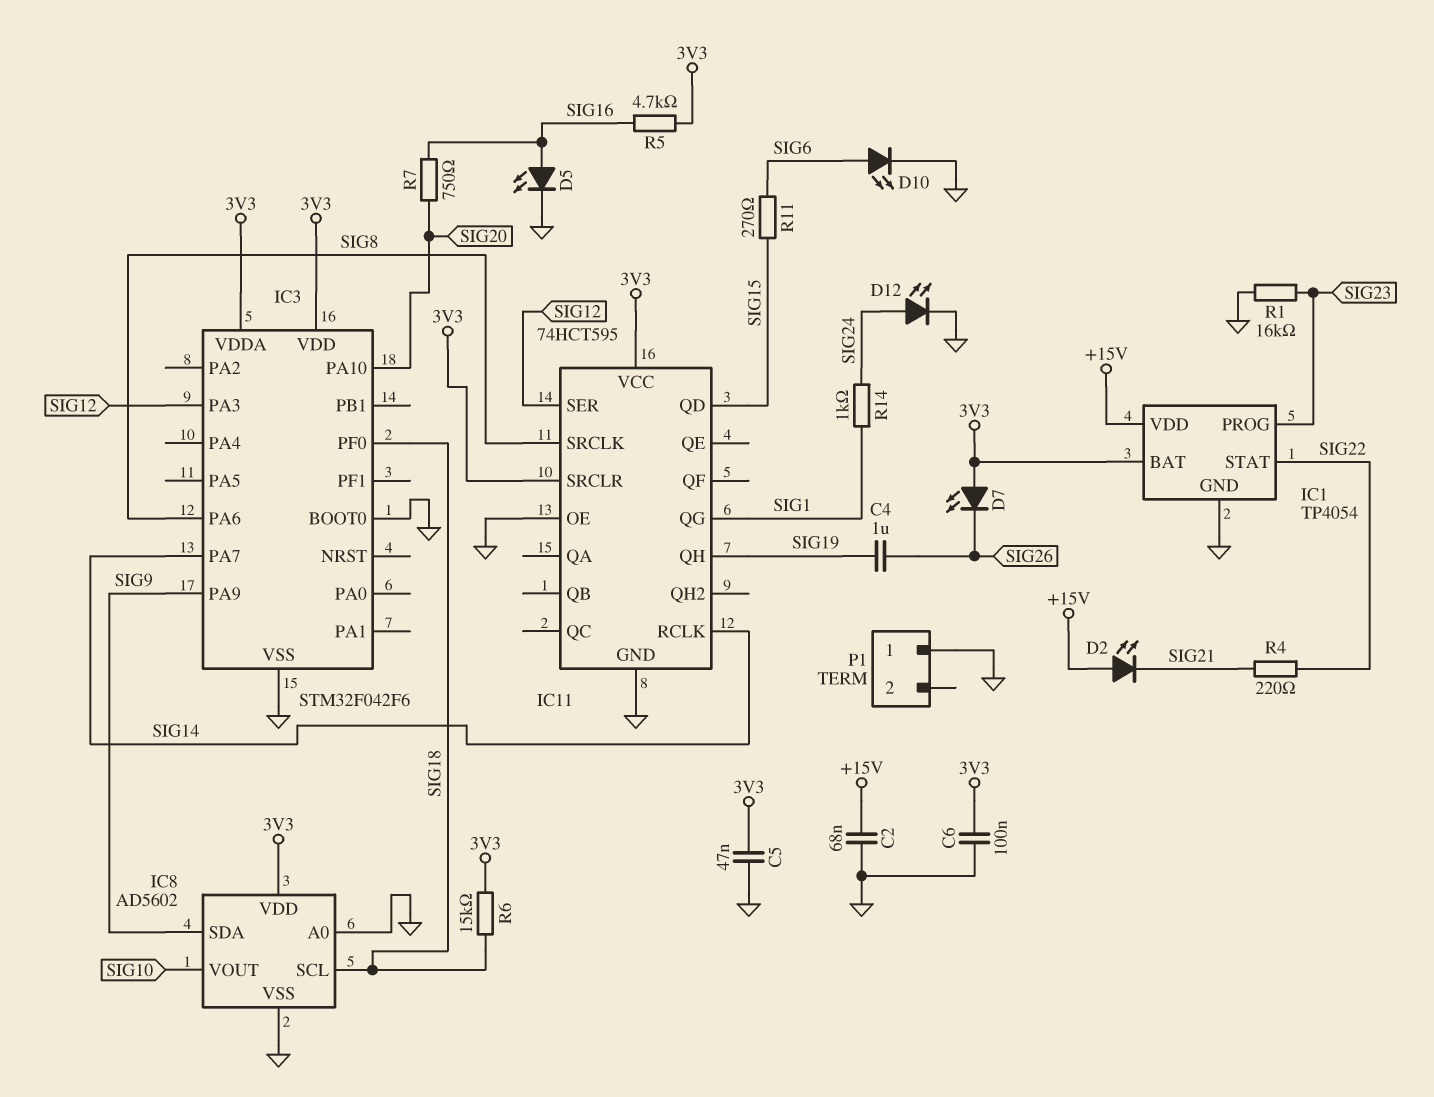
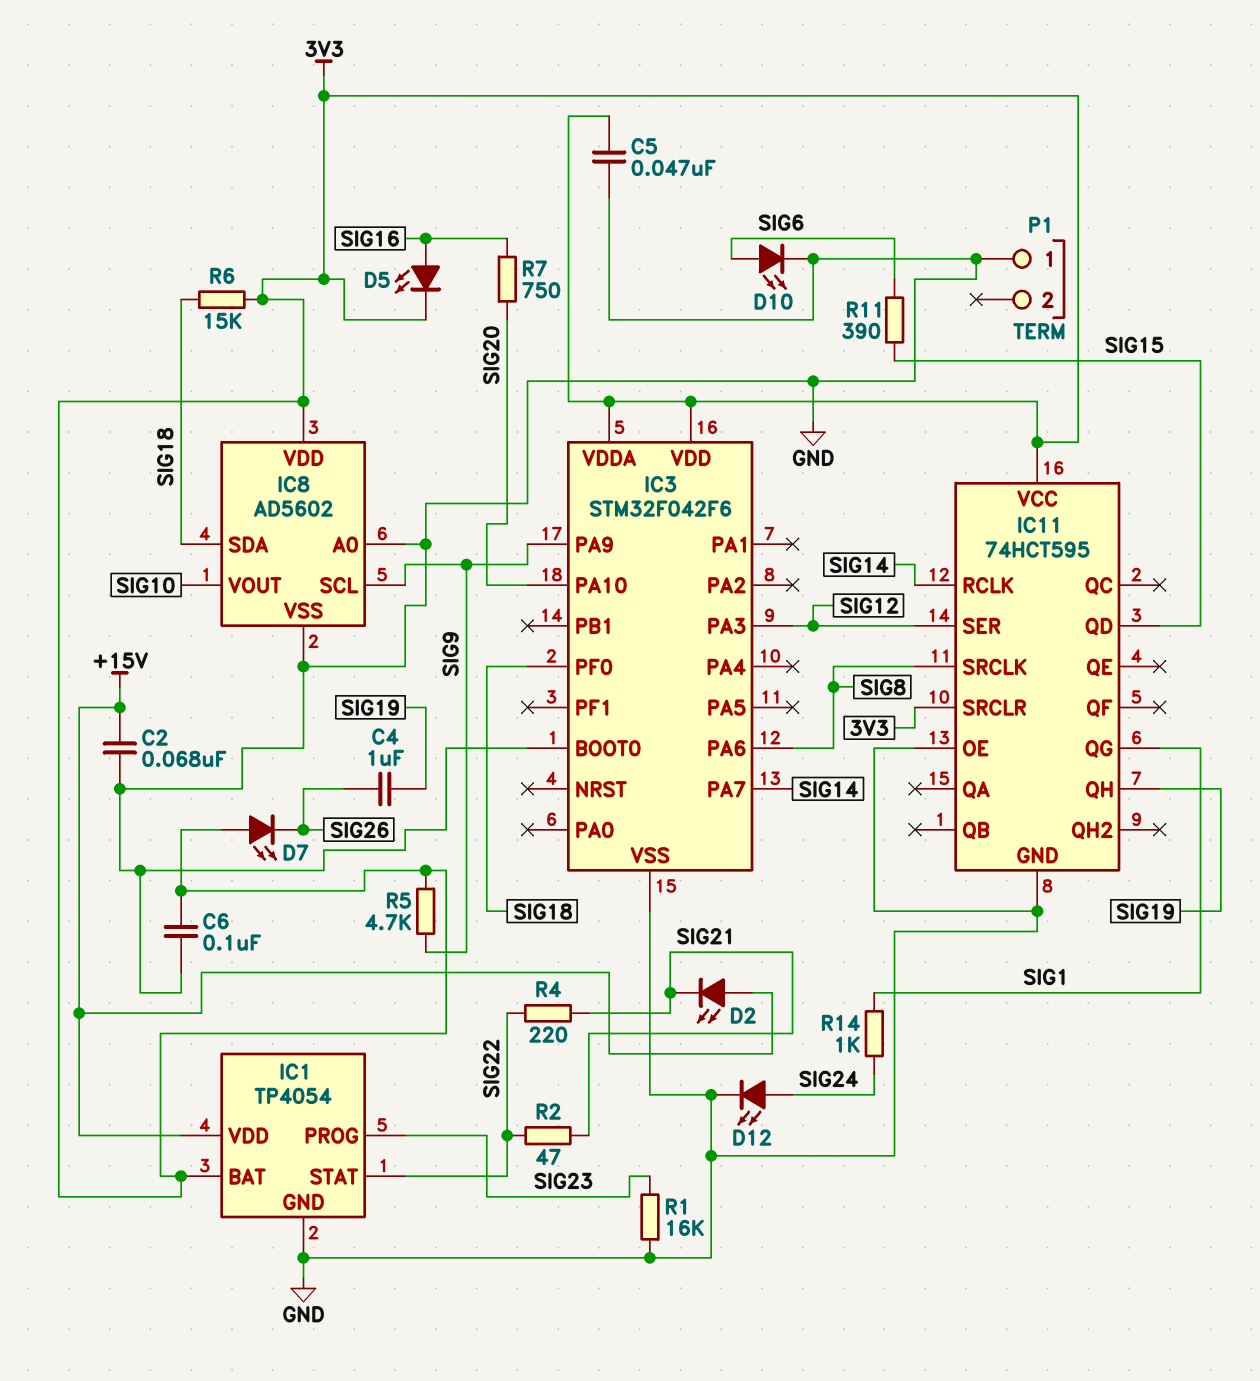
D5: LED (A SIG16, K GND) -> LED (A SIG16, K 3V3)
IC8 pin SCL: SIG18 -> SIG9
IC8 pin SDA: SIG9 -> SIG18
R2: none -> 47 (SIG21, SIG22)
R5: 4.7k (3V3, SIG16) -> 4.7k (3V3, SIG9)
R11: 270 (SIG6, SIG15) -> 390 (SIG6, SIG15)

